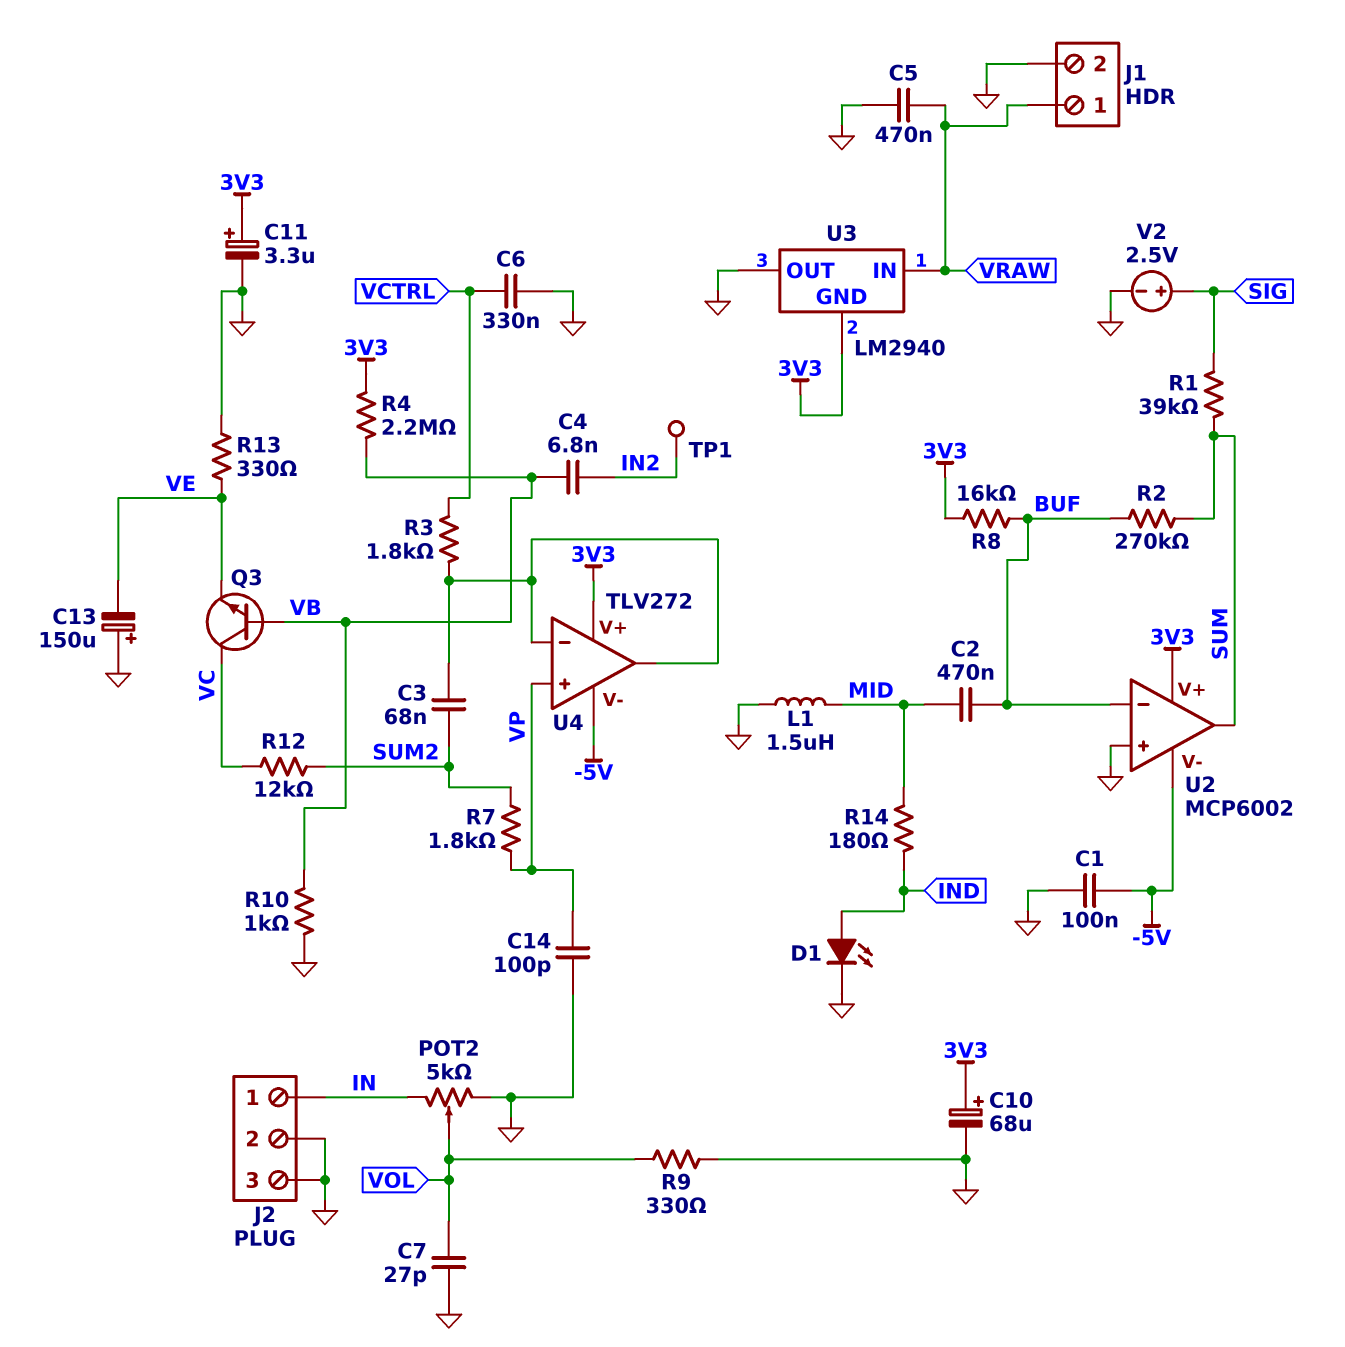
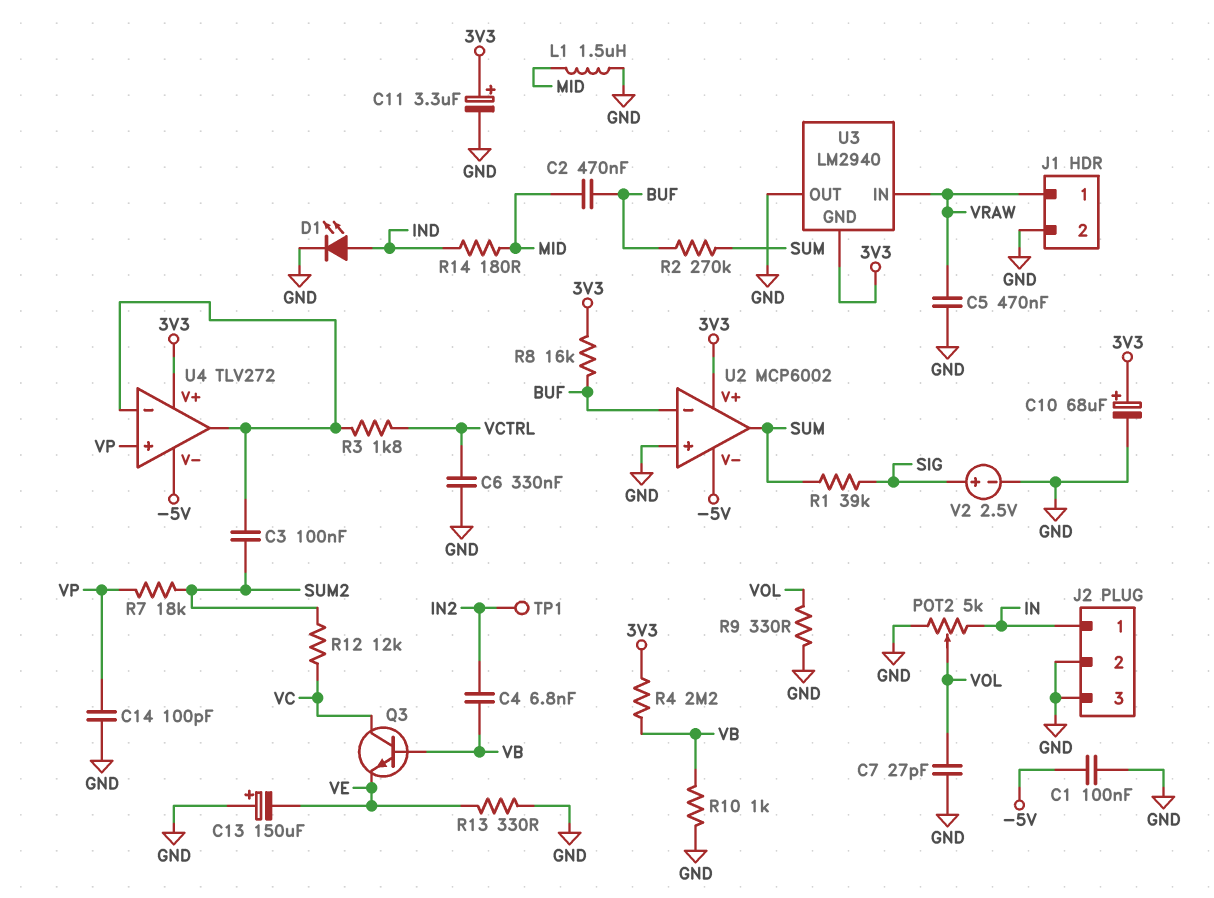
C3: 68nF (SUM2, U4/in-) -> 100nF (SUM2, U4/in-)
R7: 1.8k (SUM2, VP) -> 18k (SUM2, VP)

